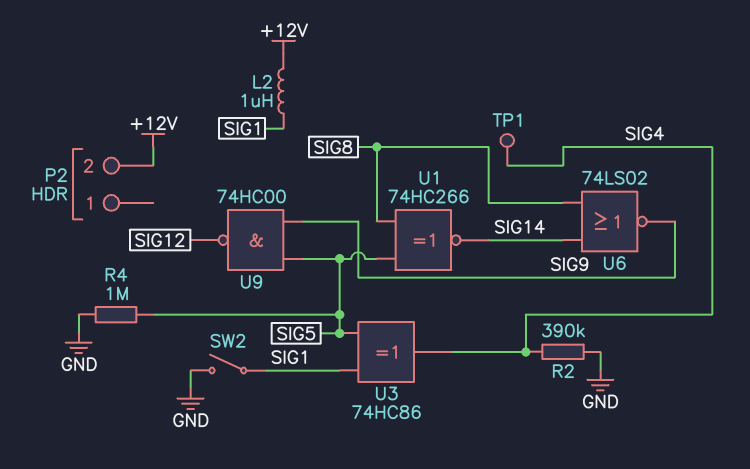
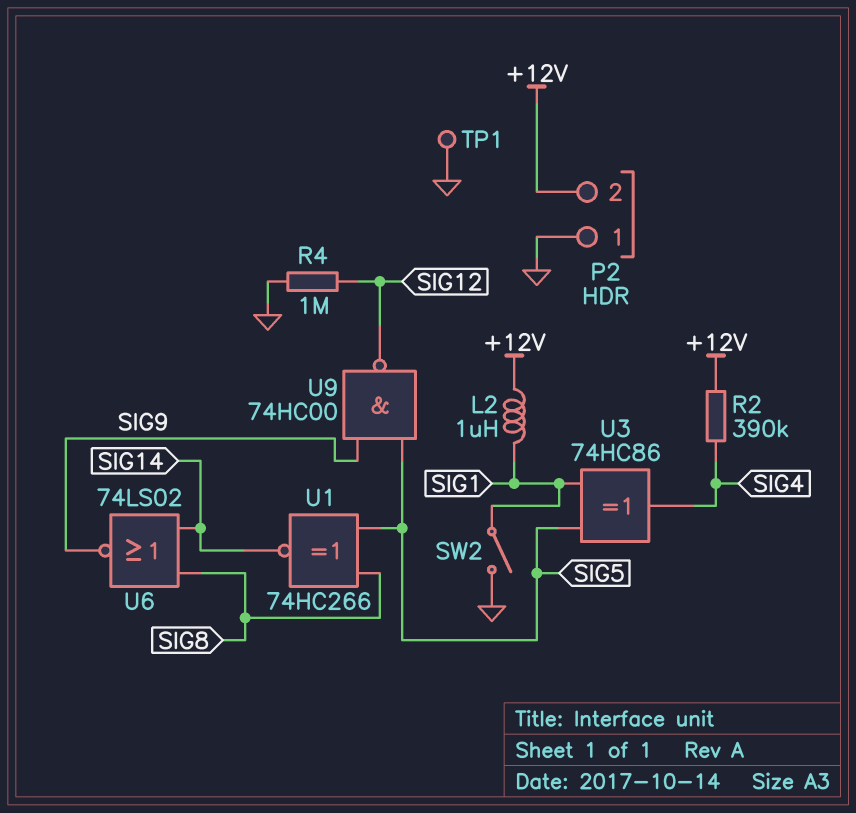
P2 pin 1: none -> GND
R2: 390k (GND, SIG4) -> 390k (+12V, SIG4)
R4: 1M (GND, SIG5) -> 1M (GND, SIG12)
TP1: test point (SIG4) -> test point (GND)

